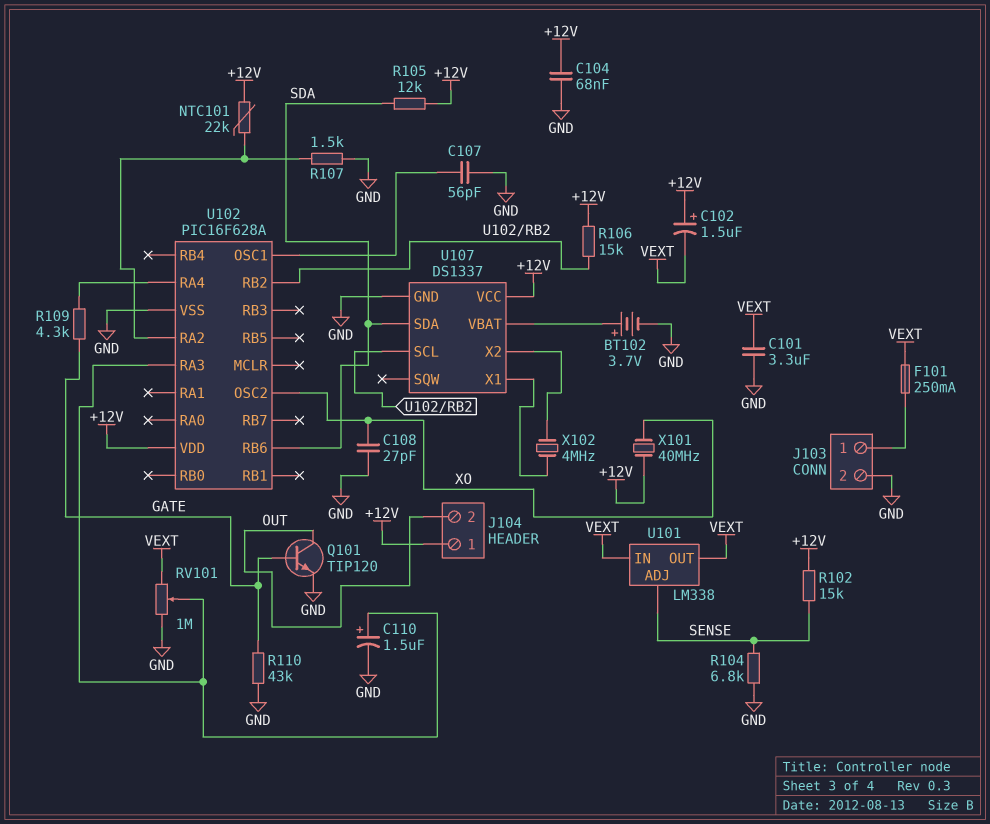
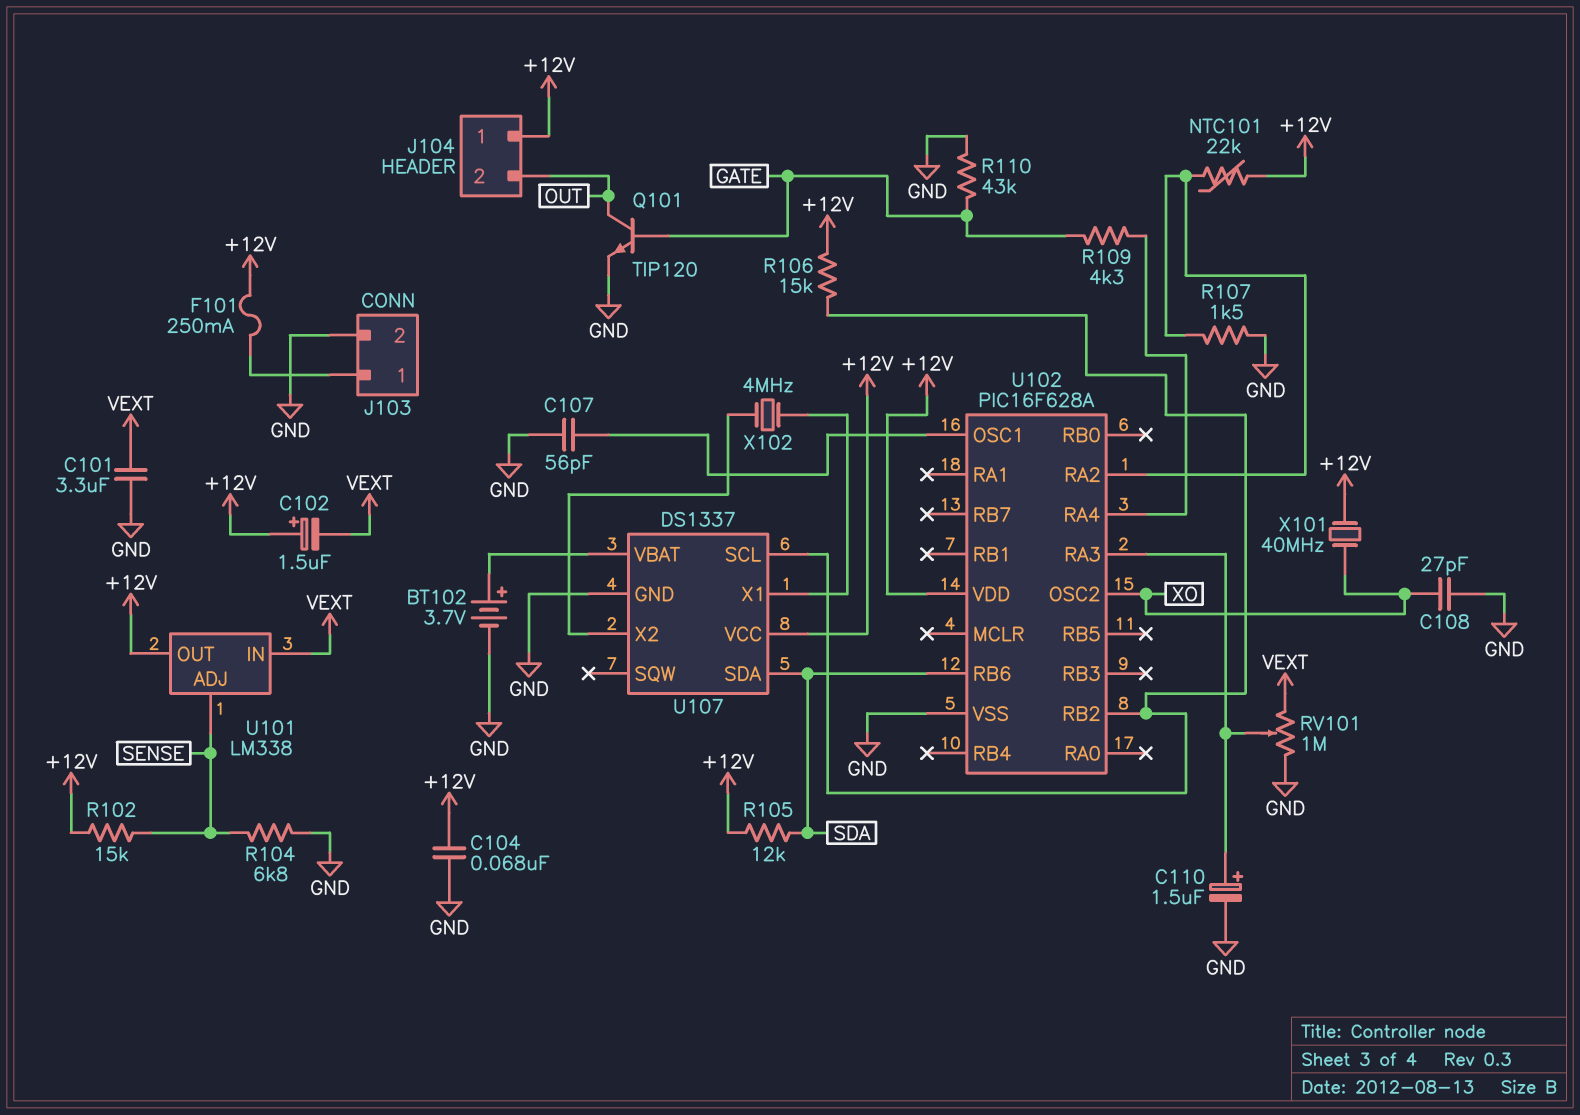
F101: 250mA (J103/1, VEXT) -> 250mA (+12V, J103/1)
U101 pin OUT: VEXT -> +12V

